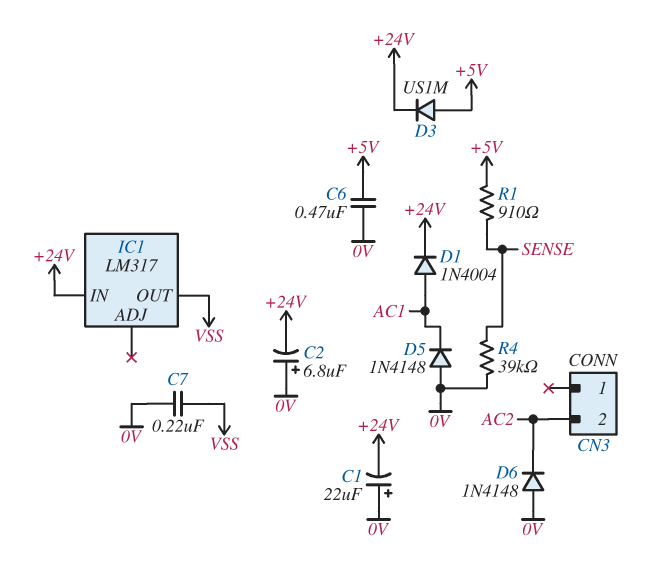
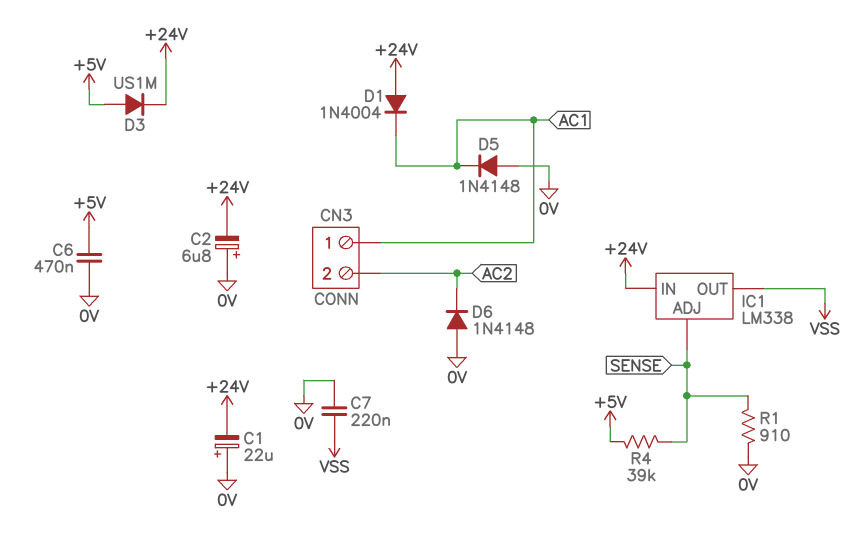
CN3 pin 1: none -> AC1
D1: diode 1N4004 (A AC1, K +24V) -> diode 1N4004 (A +24V, K AC1)
IC1: LM317 -> LM338
IC1 pin ADJ: none -> SENSE
R1: 910 (+5V, SENSE) -> 910 (0V, SENSE)
R4: 39k (0V, SENSE) -> 39k (+5V, SENSE)

